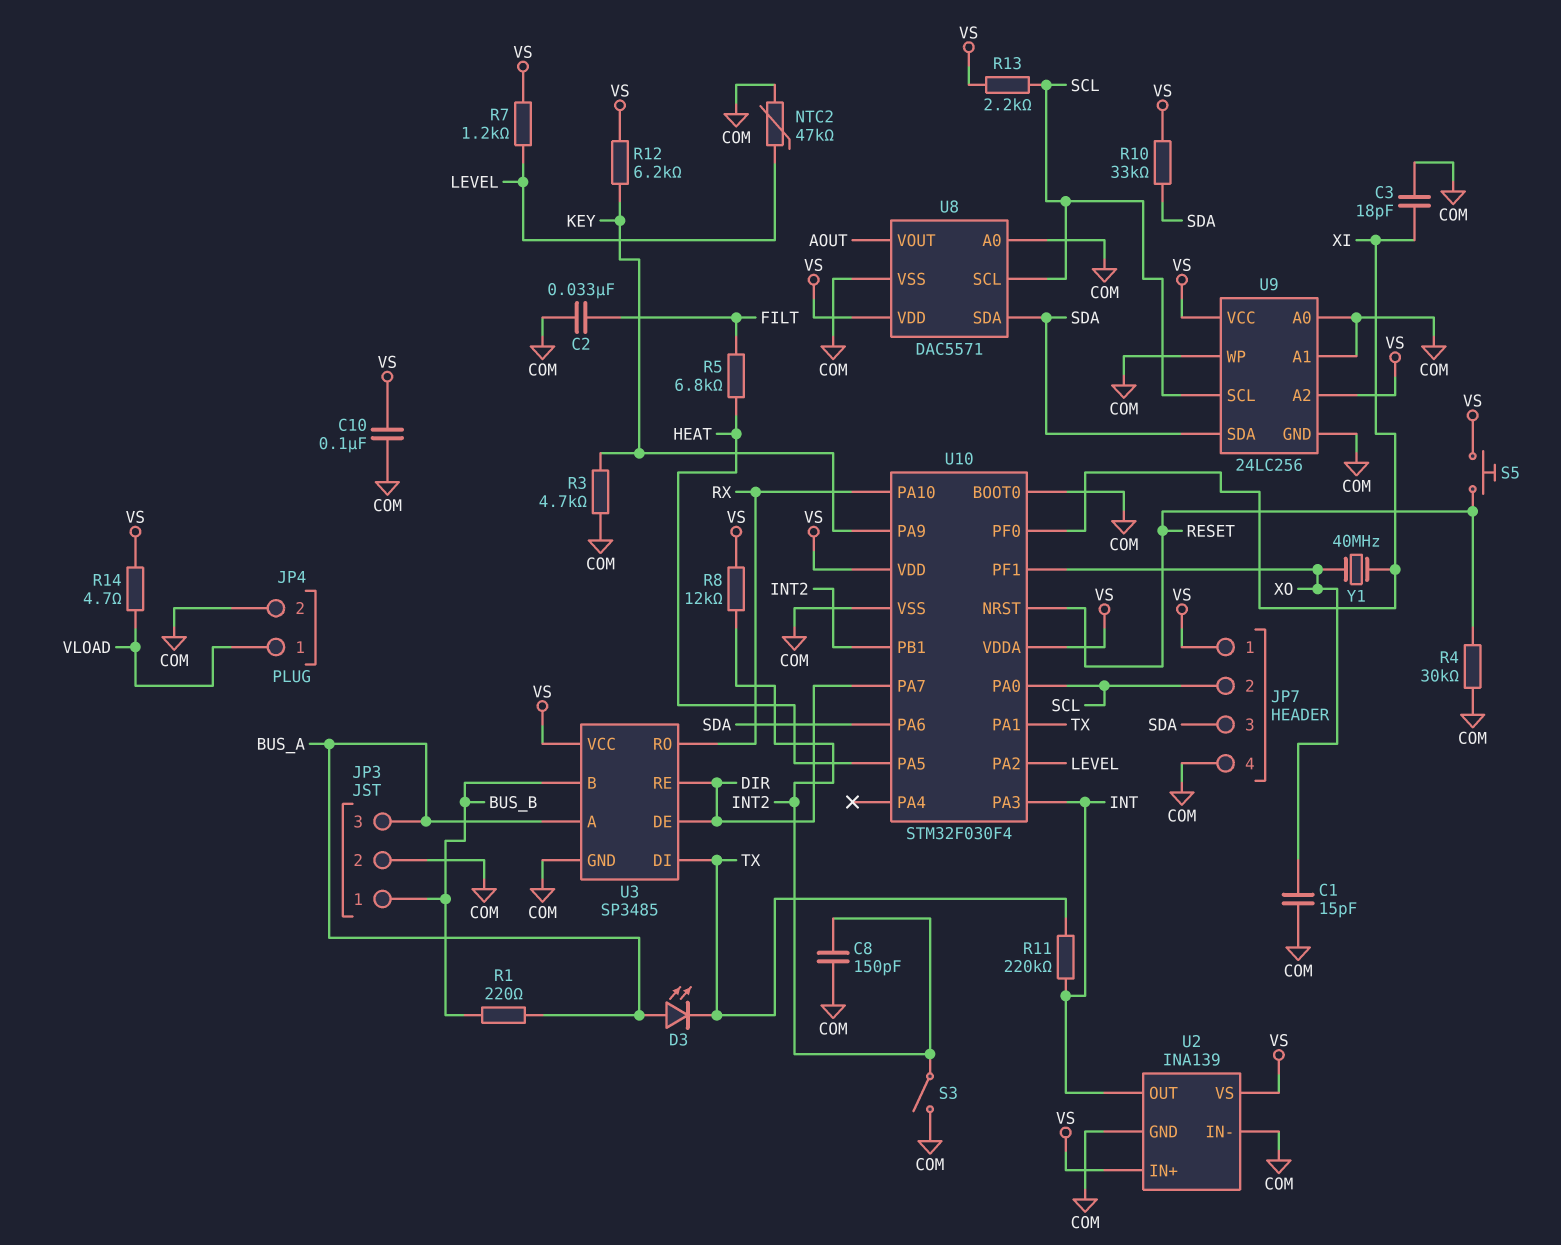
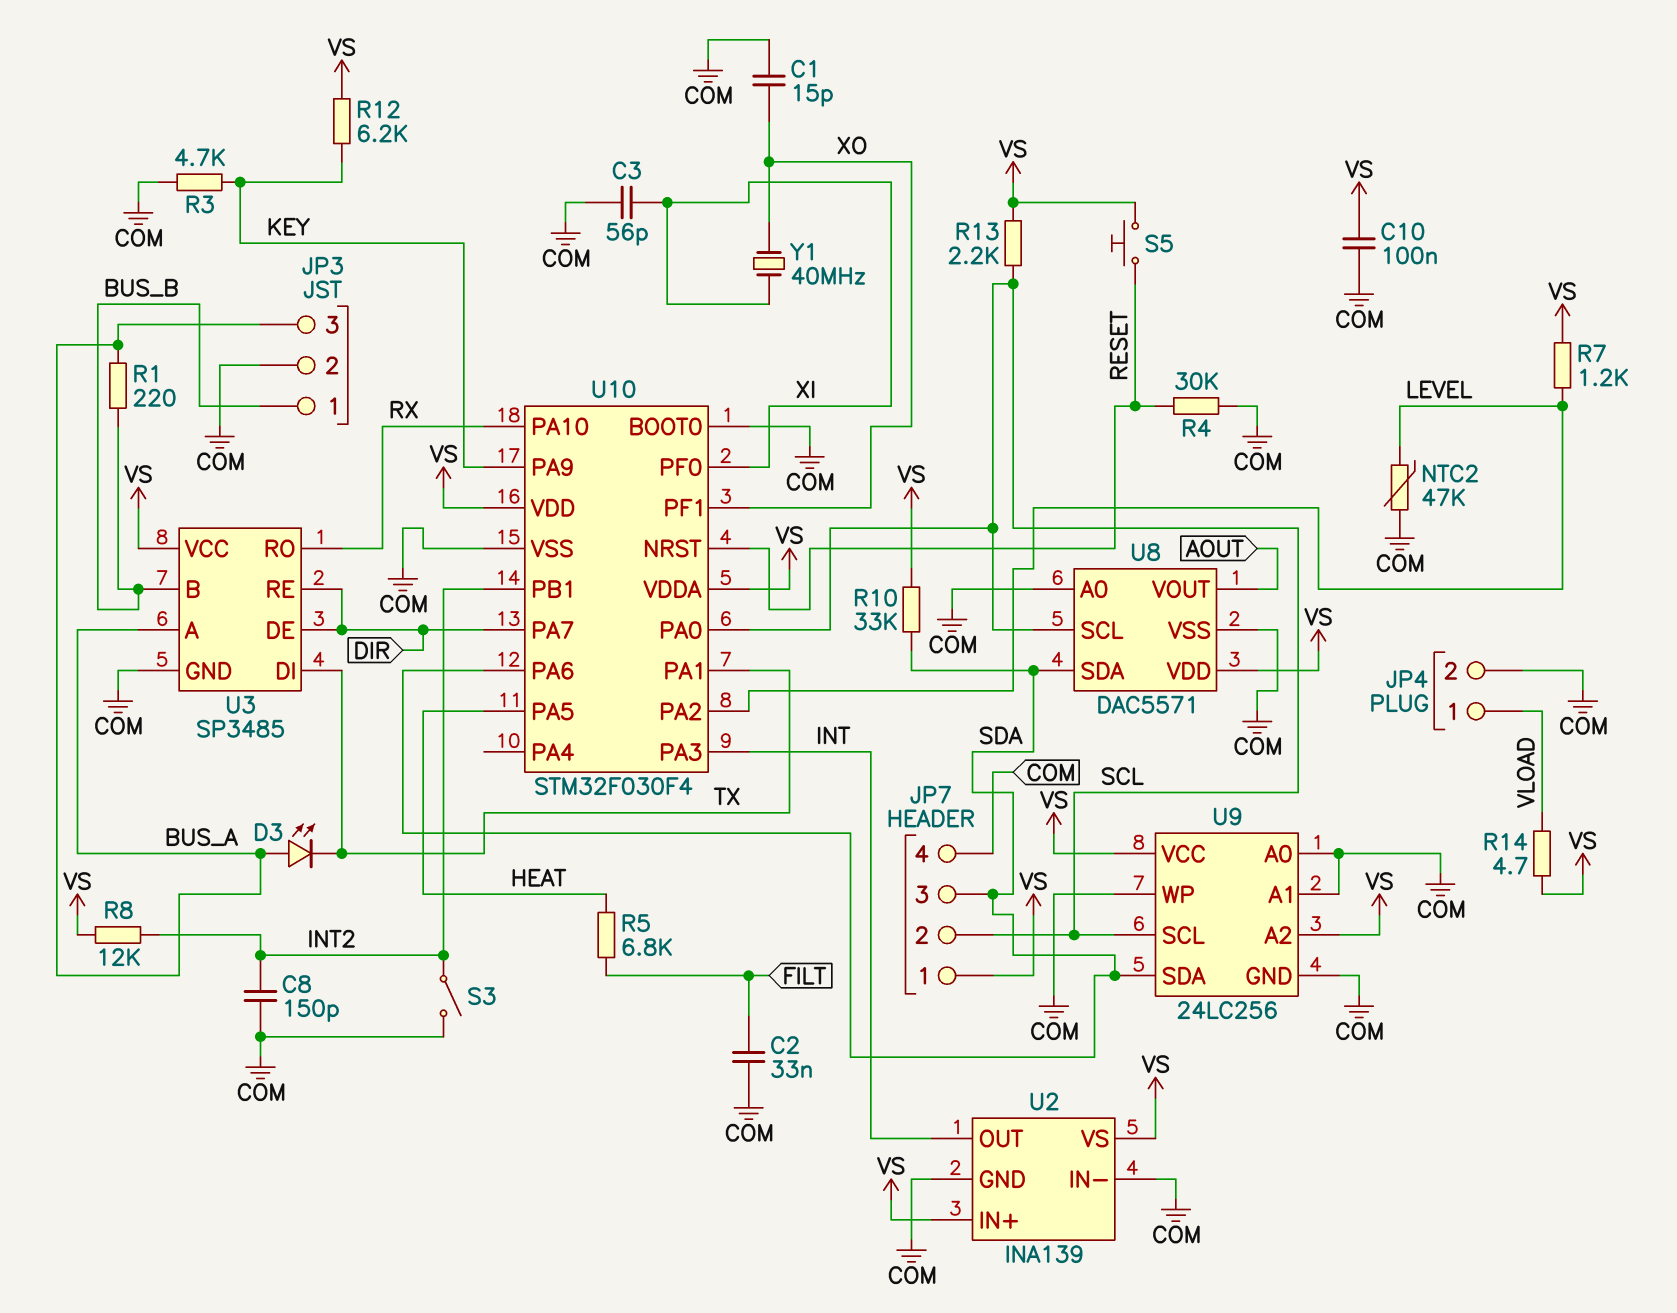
C3: 18pF (COM, XI) -> 56pF (COM, XI)
R11: 220k (INT, TX) -> none

